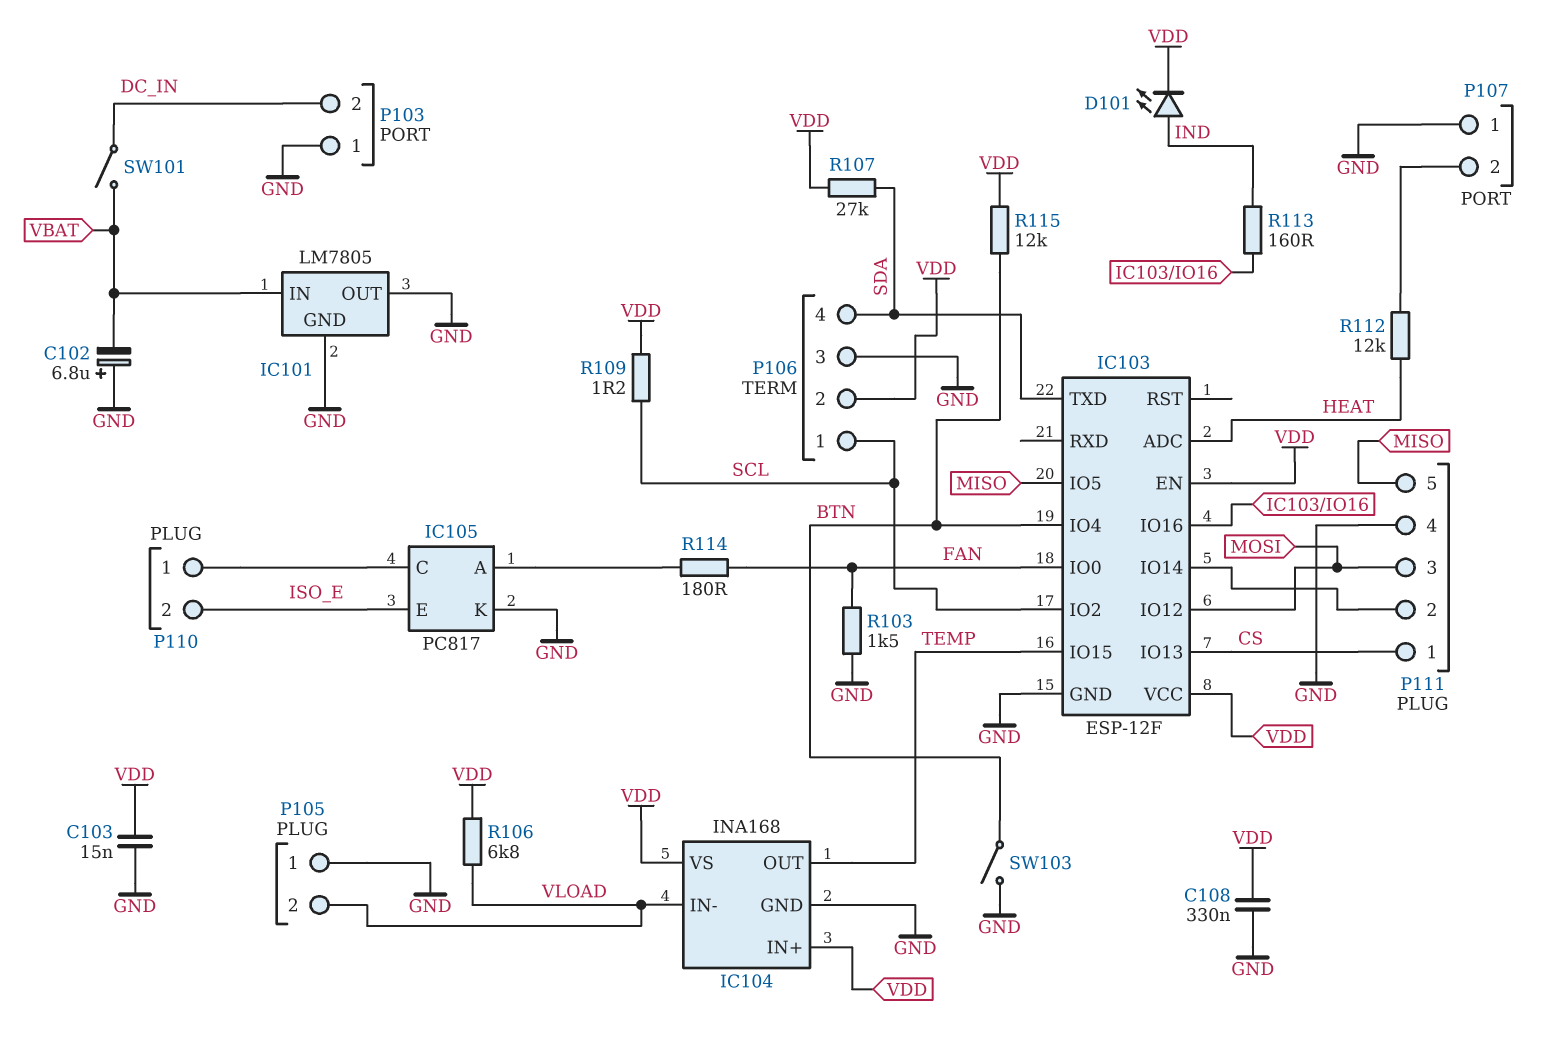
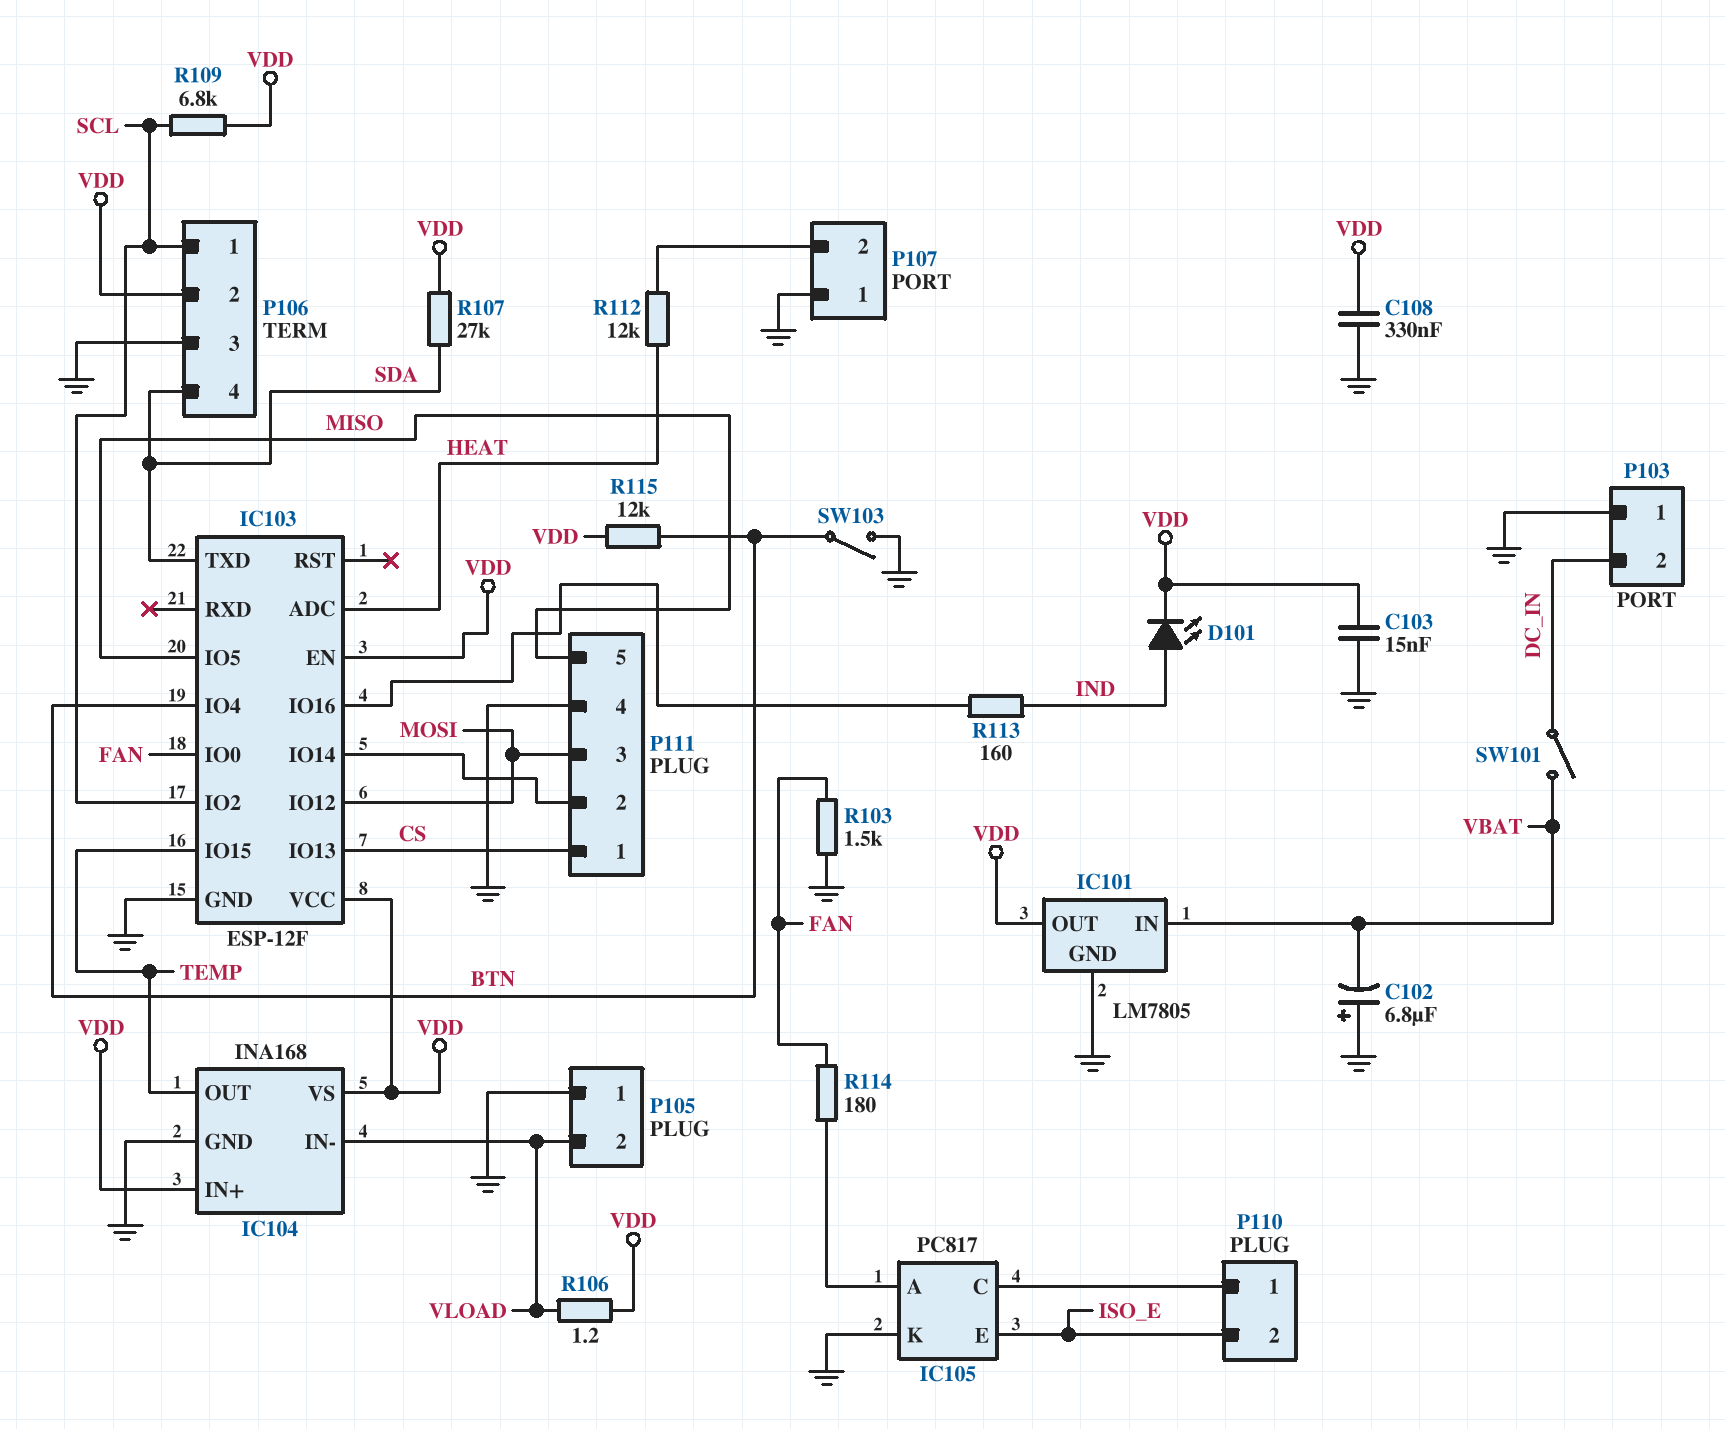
IC101 pin OUT: GND -> VDD
R106: 6.8k (VDD, VLOAD) -> 1.2 (VDD, VLOAD)
R109: 1.2 (SCL, VDD) -> 6.8k (SCL, VDD)

